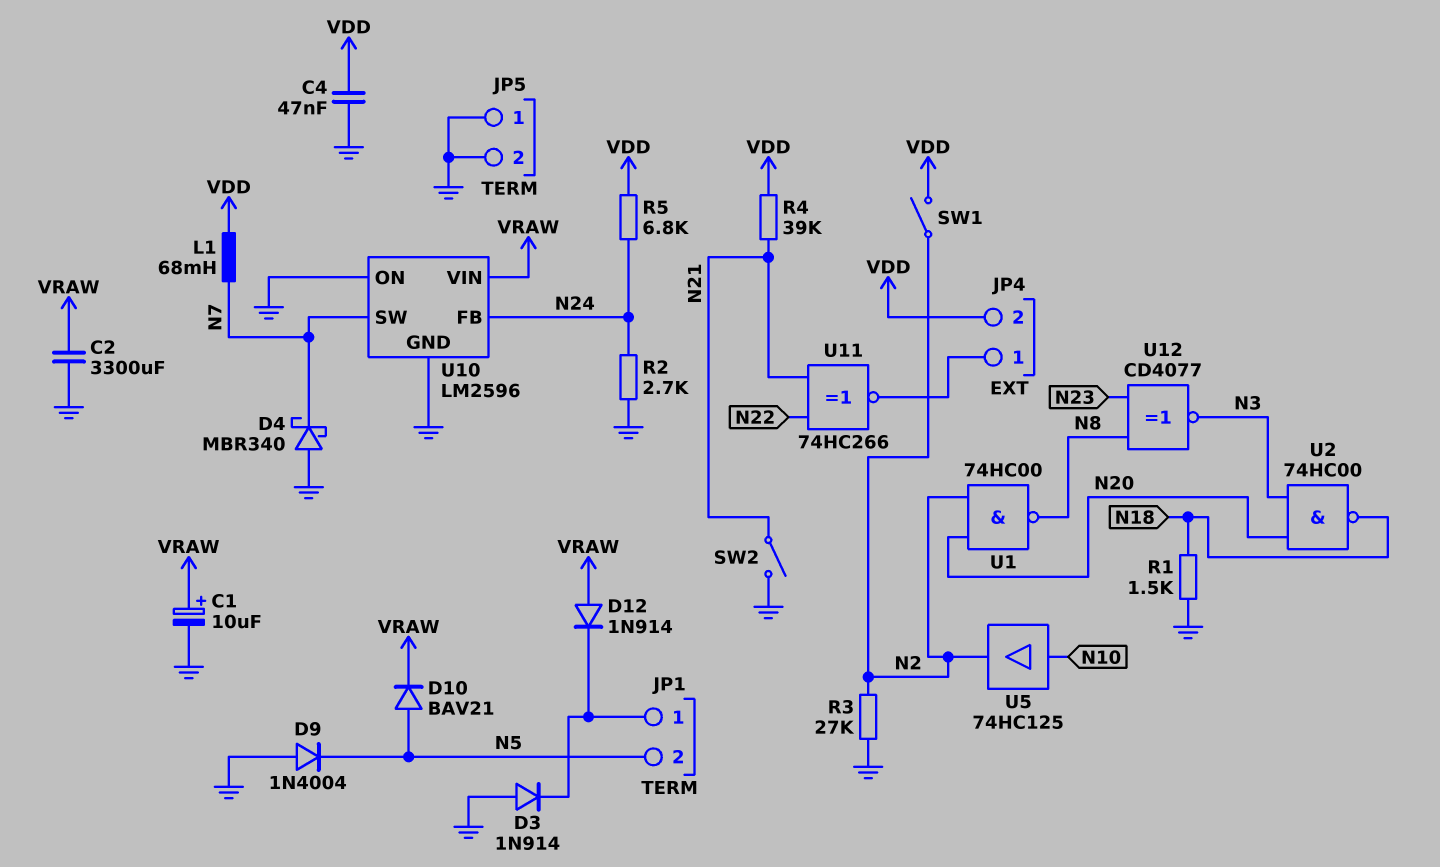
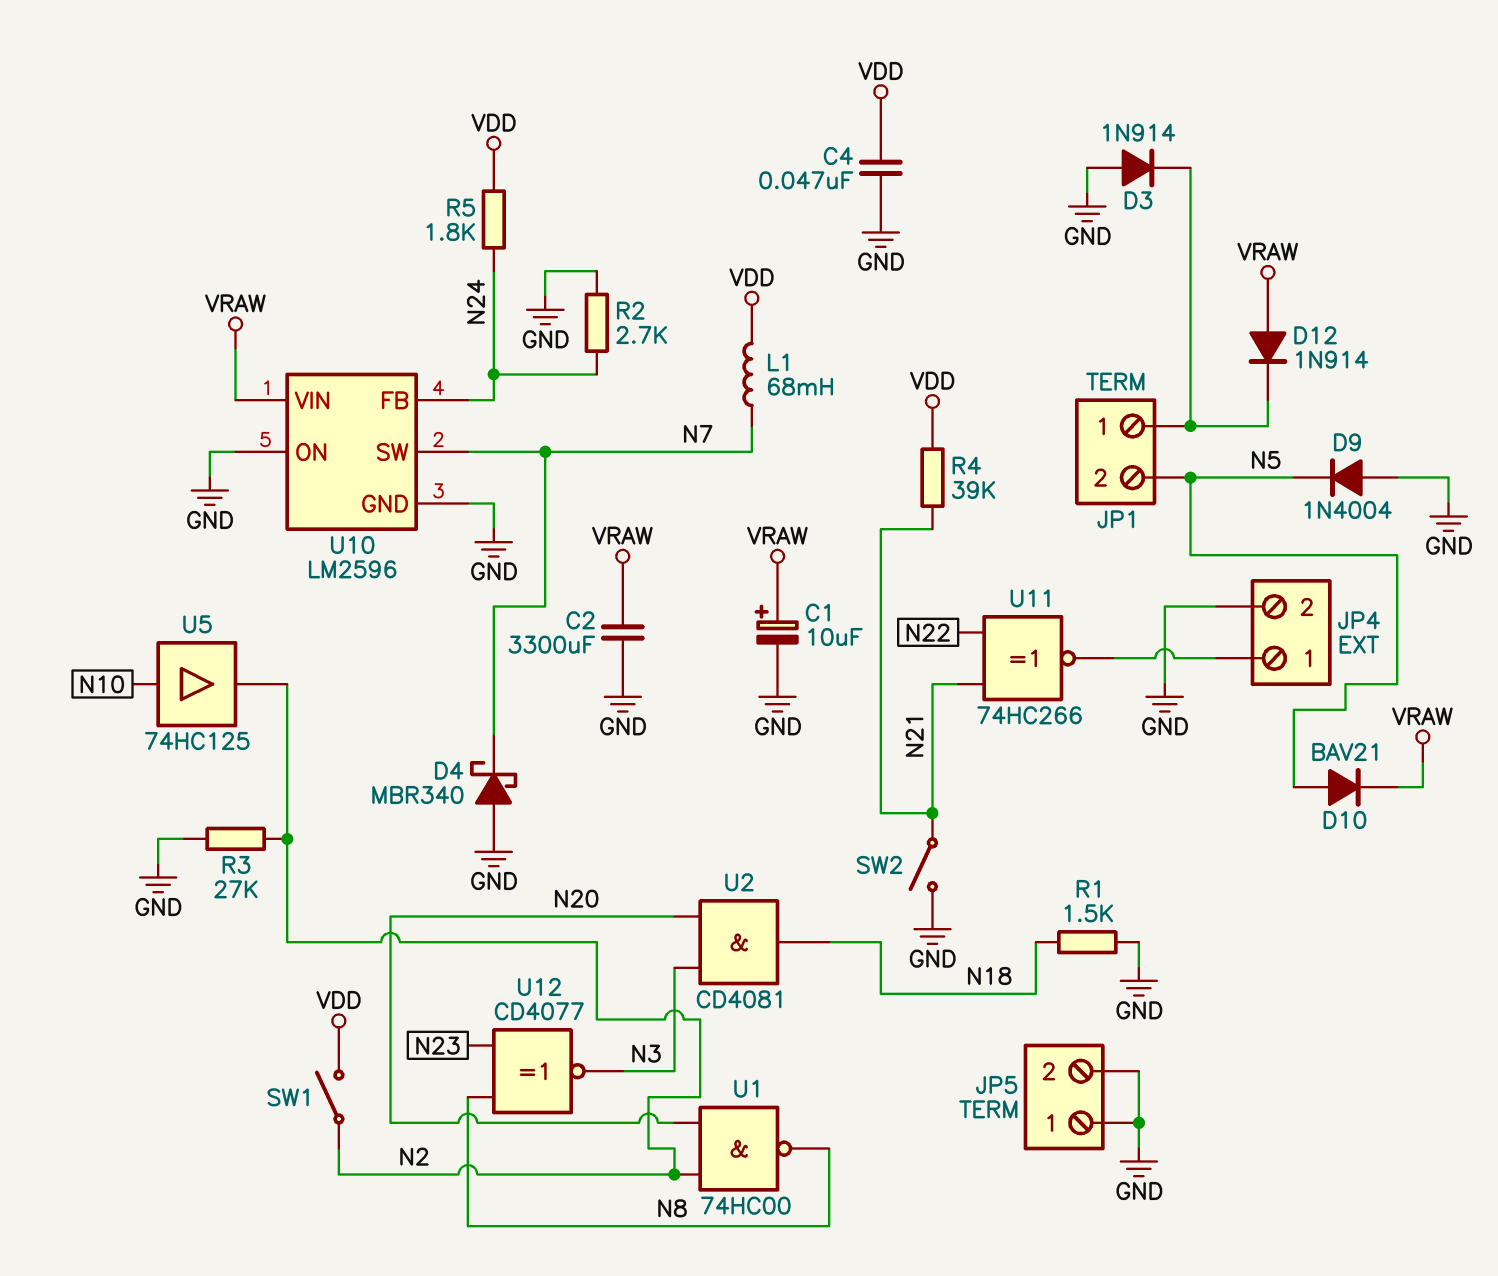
JP4 pin 2: VDD -> GND
R5: 6.8k (N24, VDD) -> 1.8k (N24, VDD)
U2: NAND 74HC00 (in N3, in N20, out N18) -> AND CD4081 (in N3, in N20, out N18)

